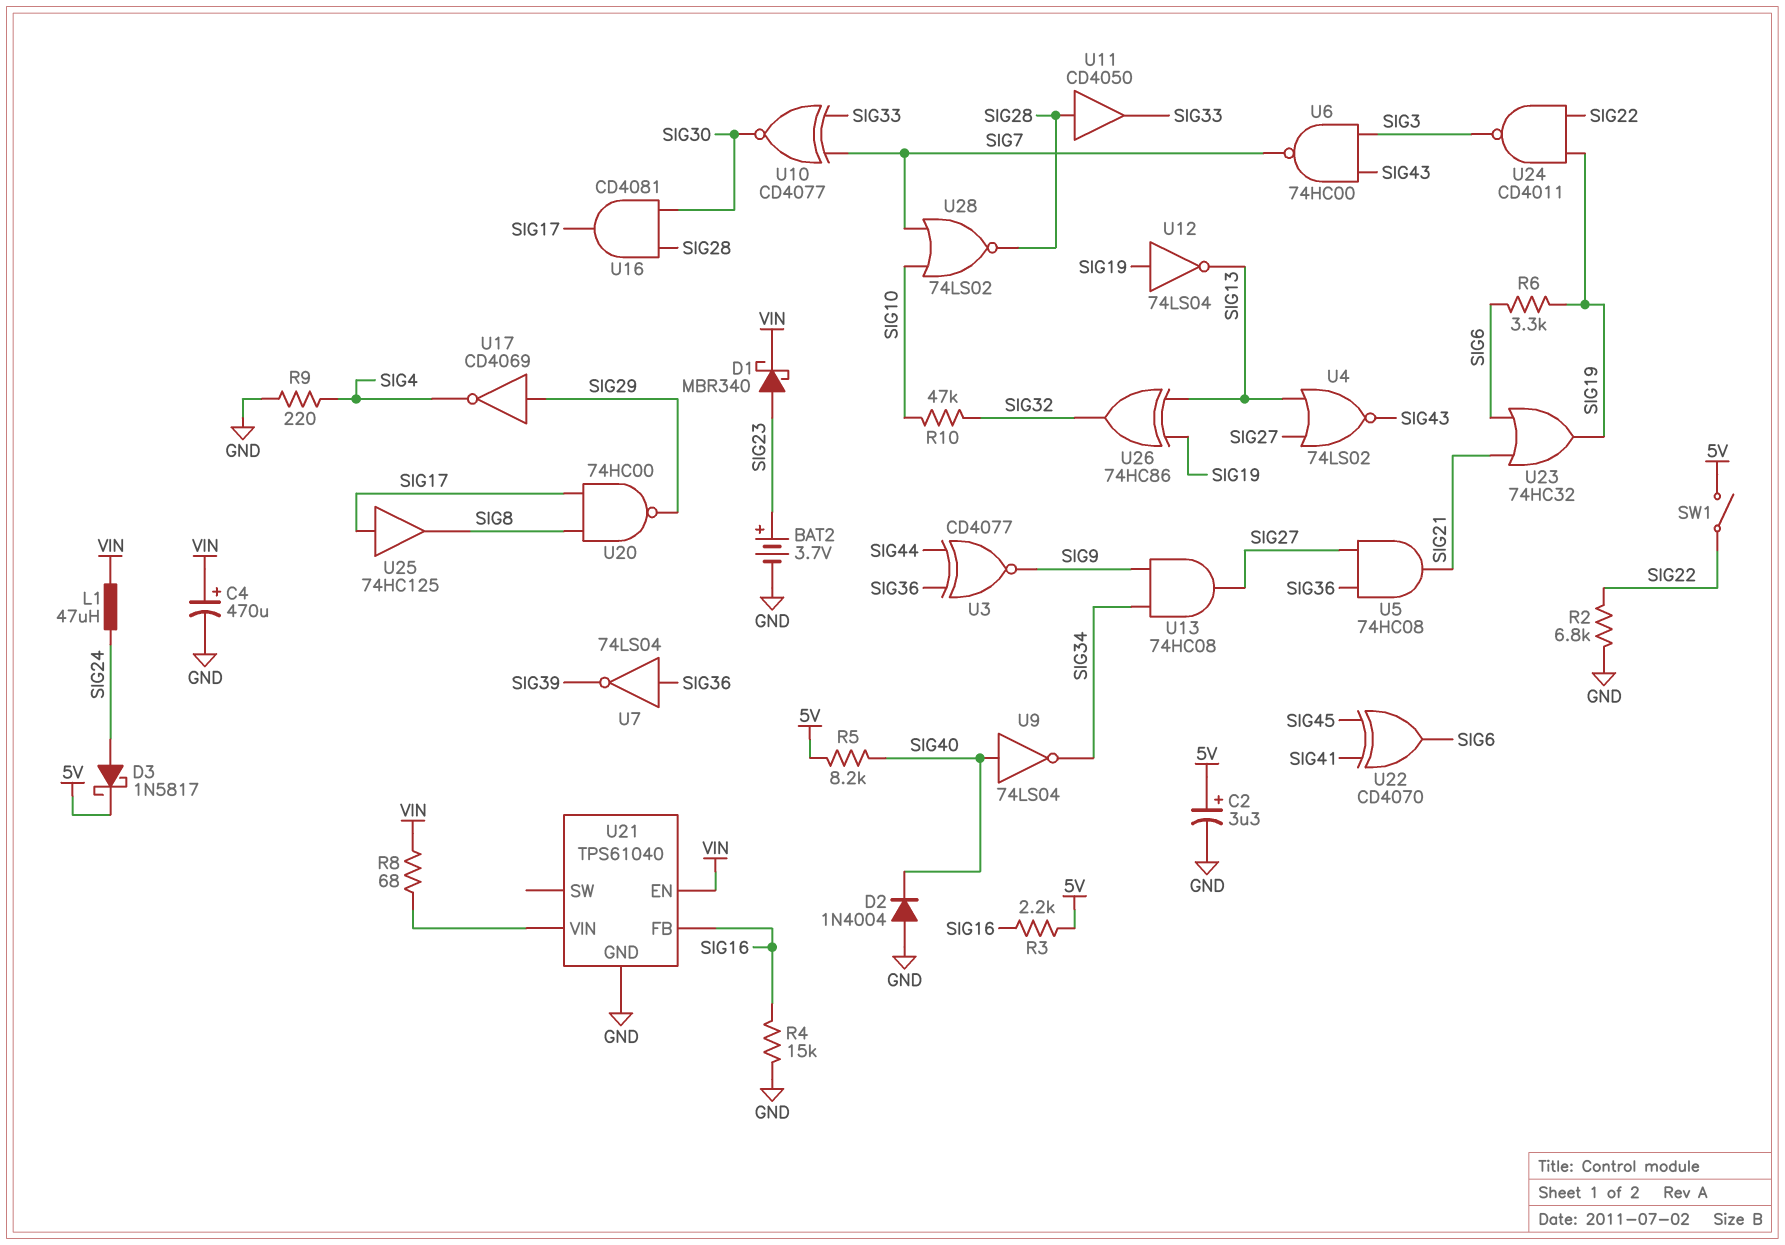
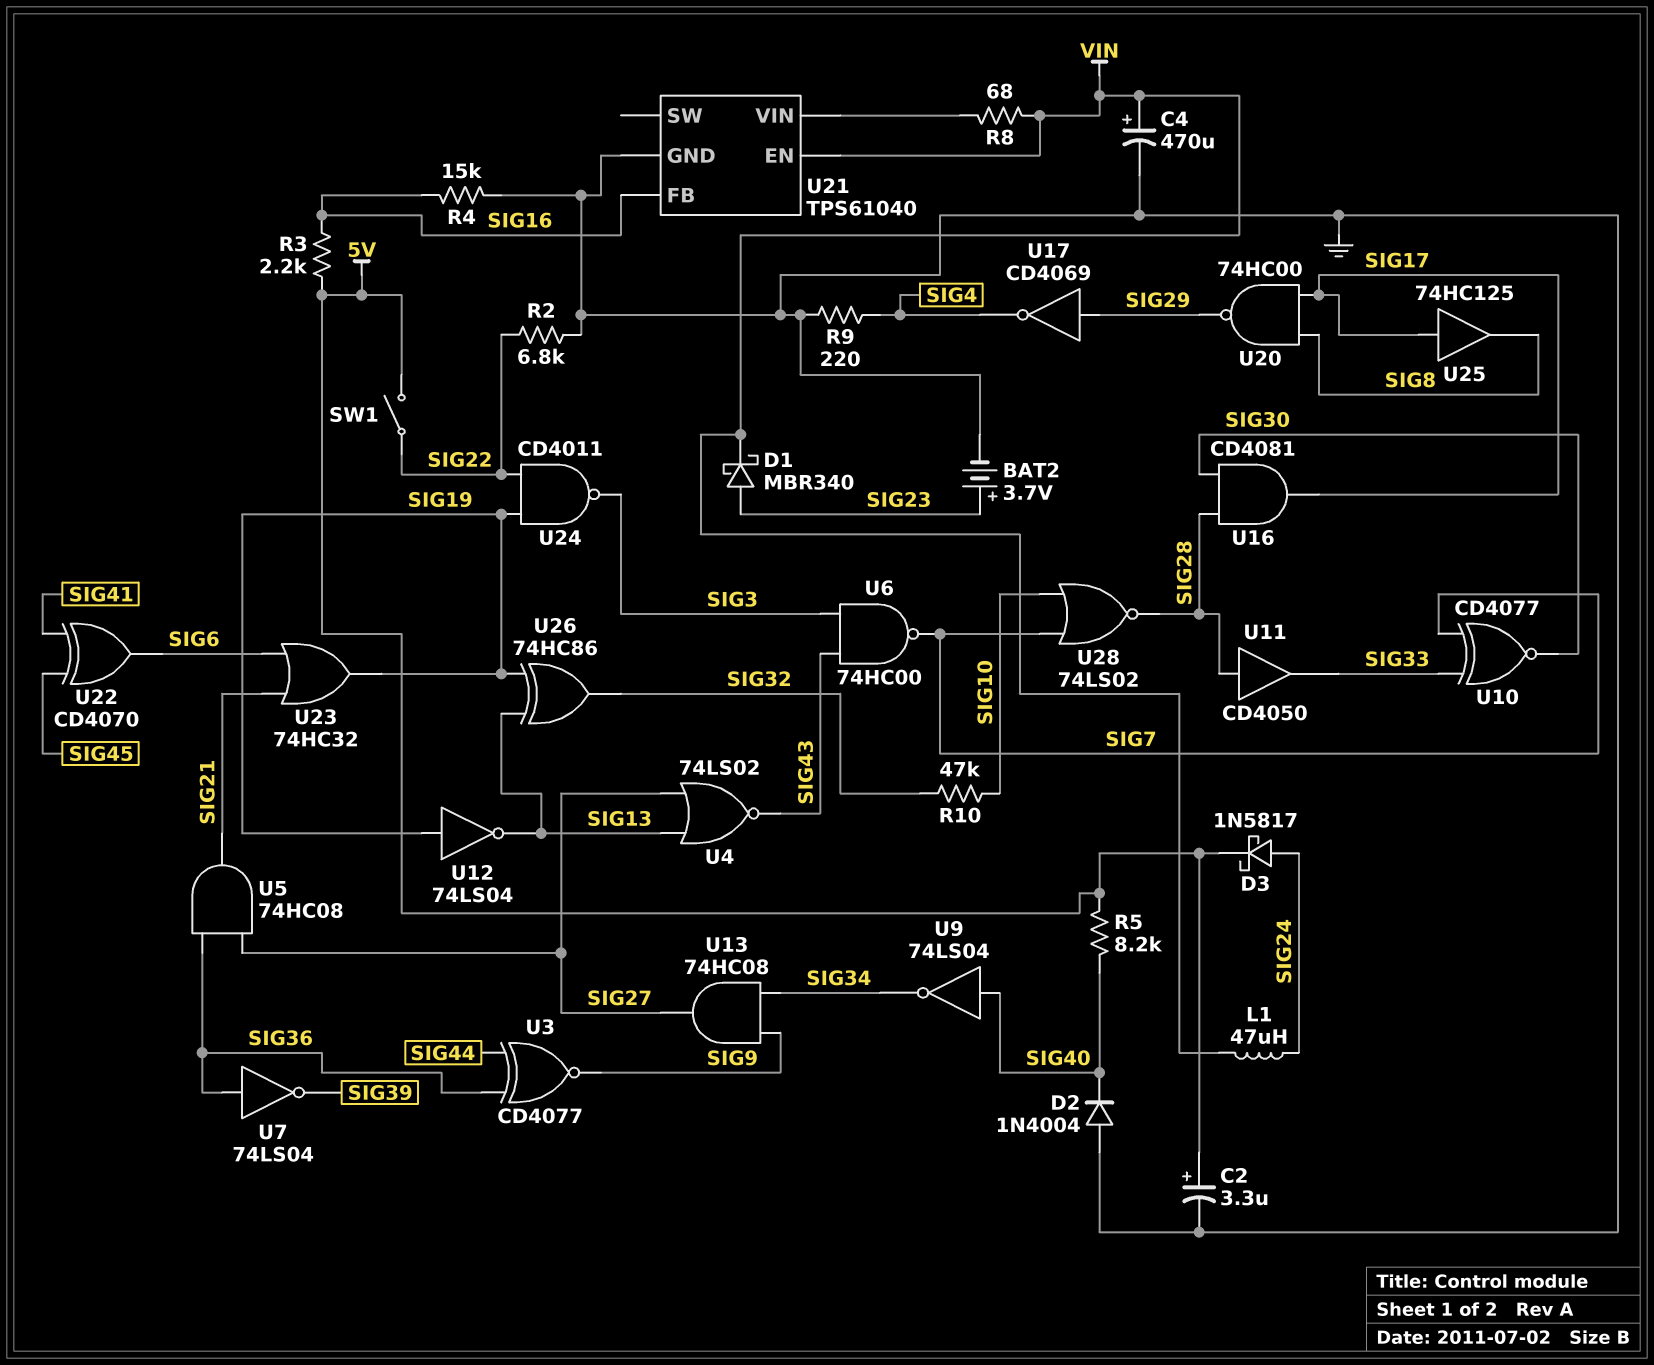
R6: 3.3k (SIG6, SIG19) -> none

